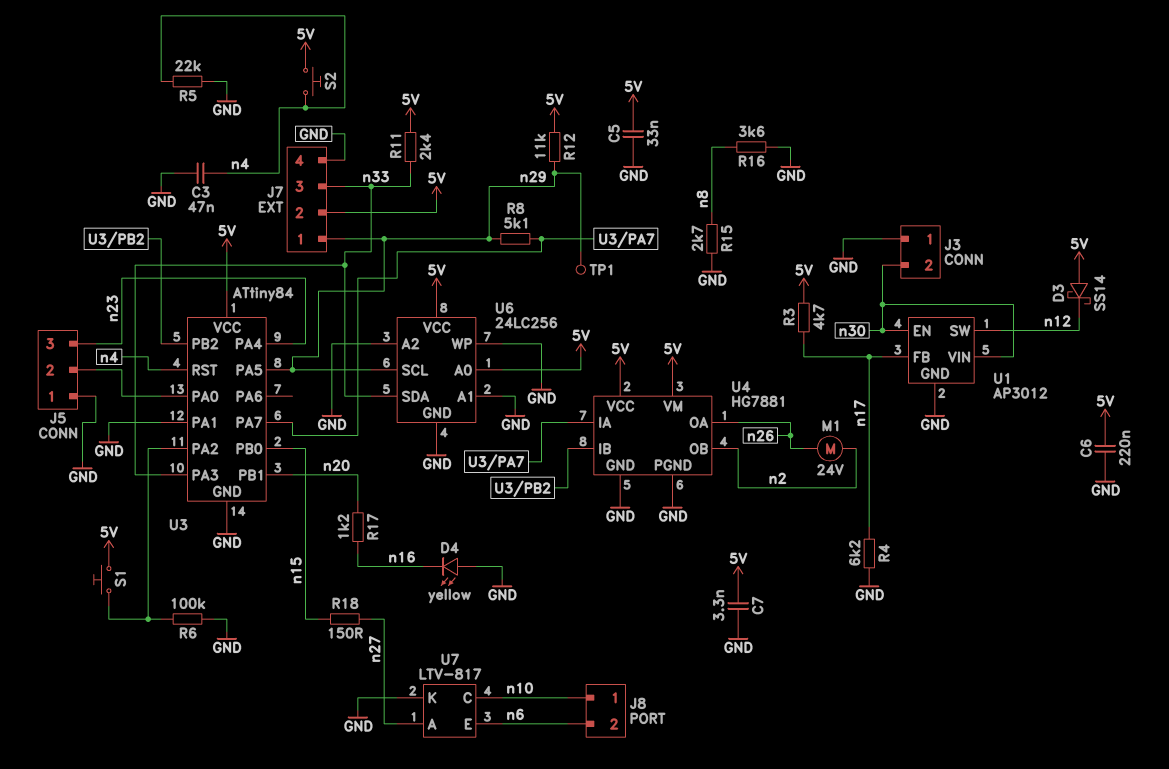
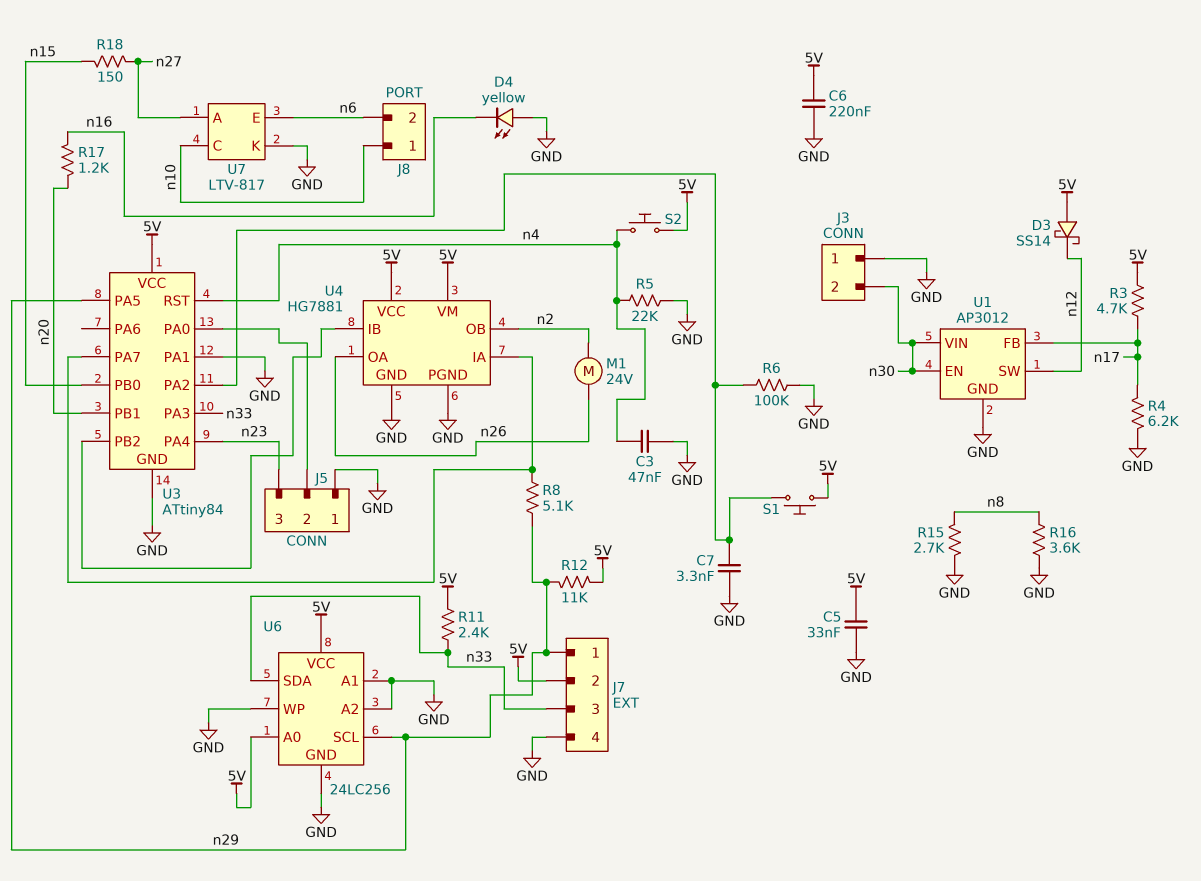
C7: 3.3nF (5V, GND) -> 3.3nF (GND, U3/PA2)
TP1: test point (n29) -> none

